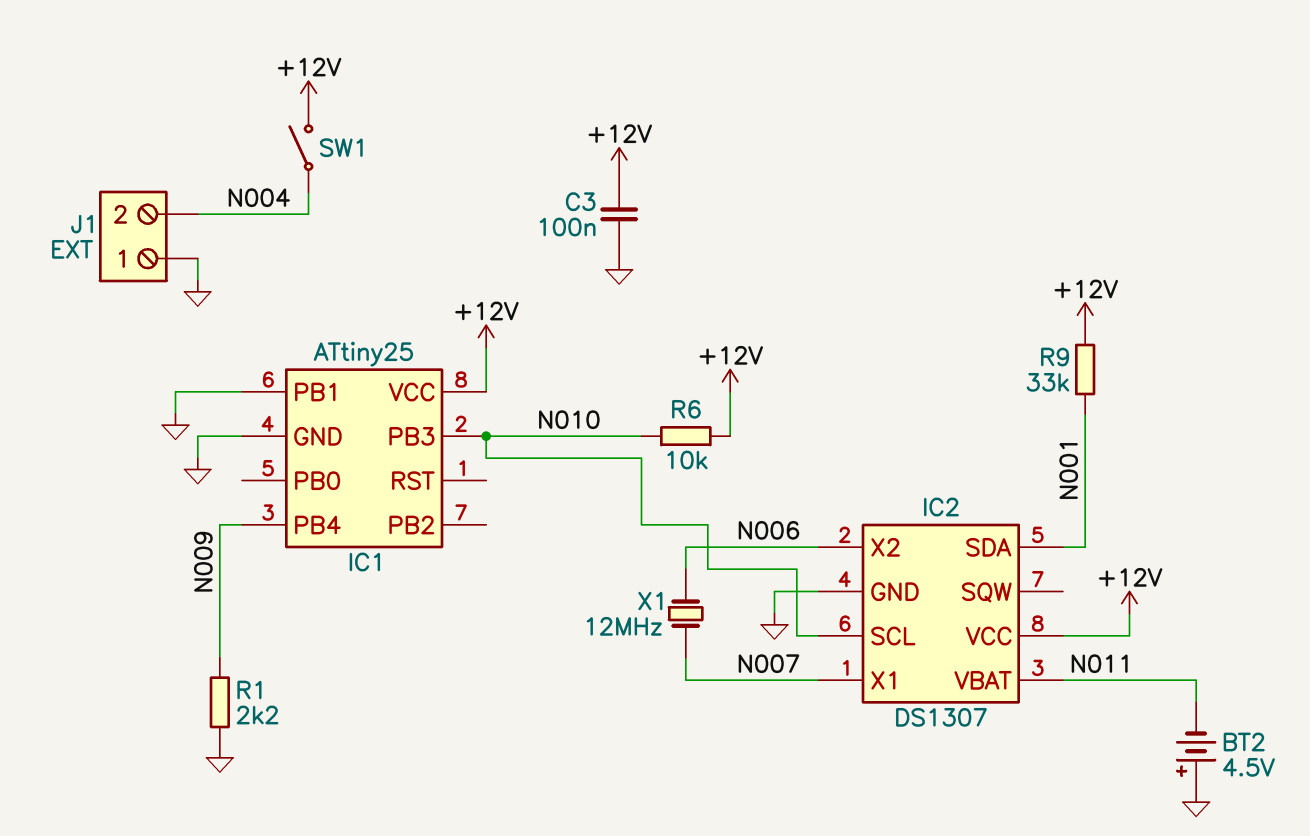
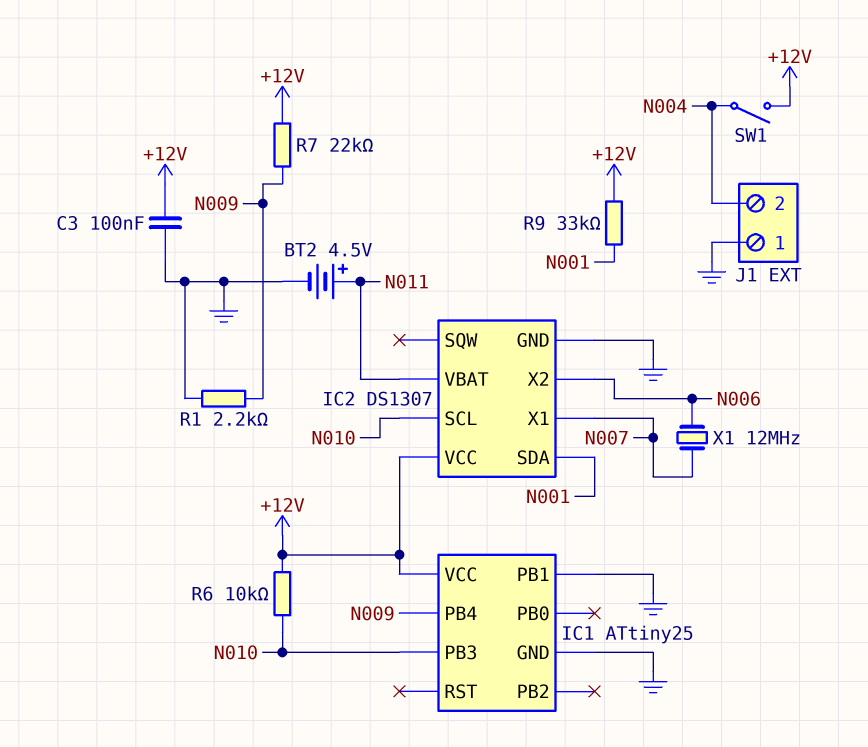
BT2: 4.5V (plus GND, minus N011) -> 4.5V (plus N011, minus GND)
R7: none -> 22k (+12V, N009)

